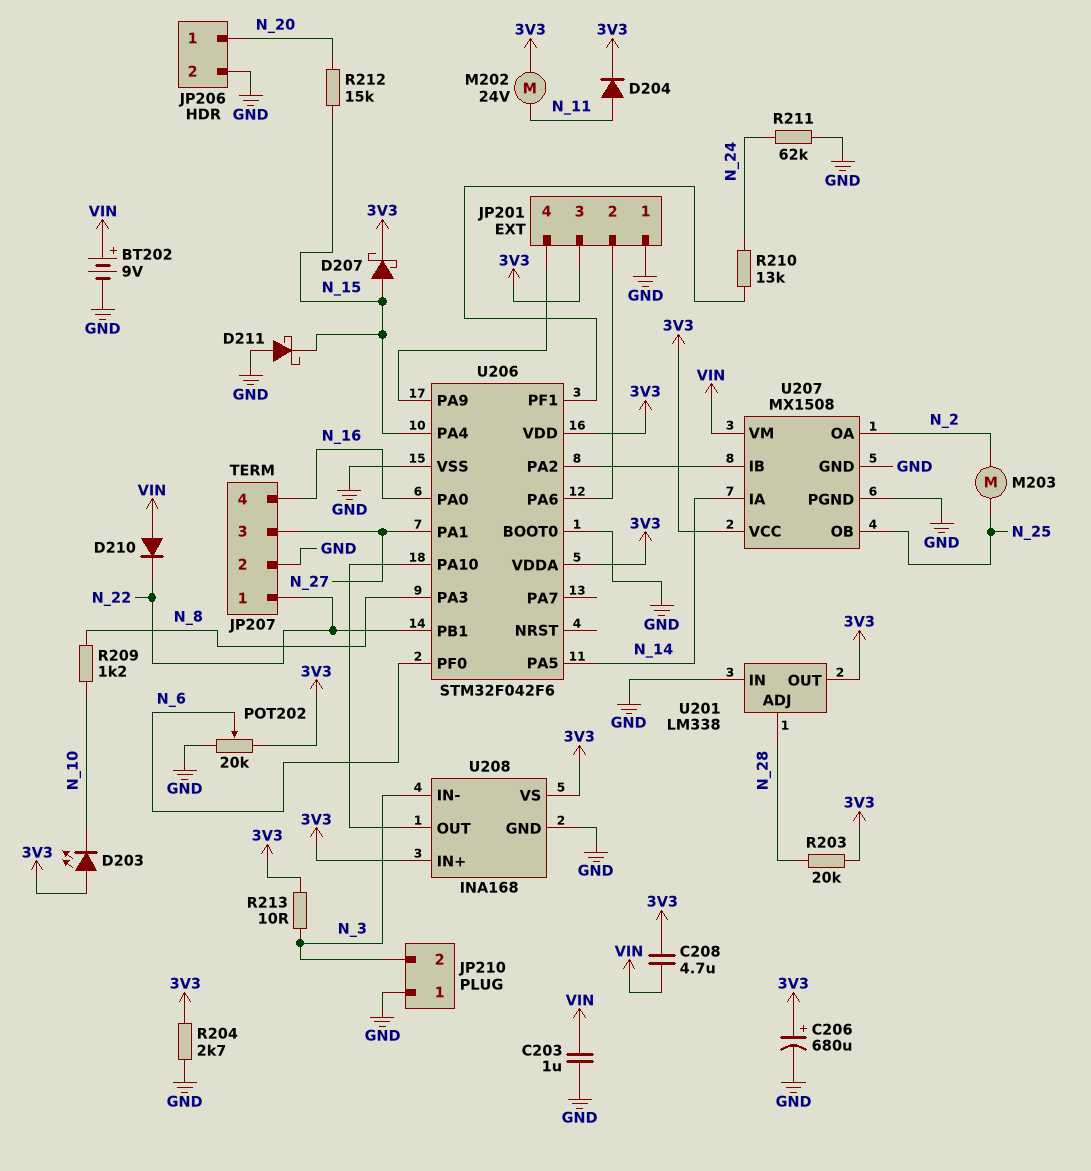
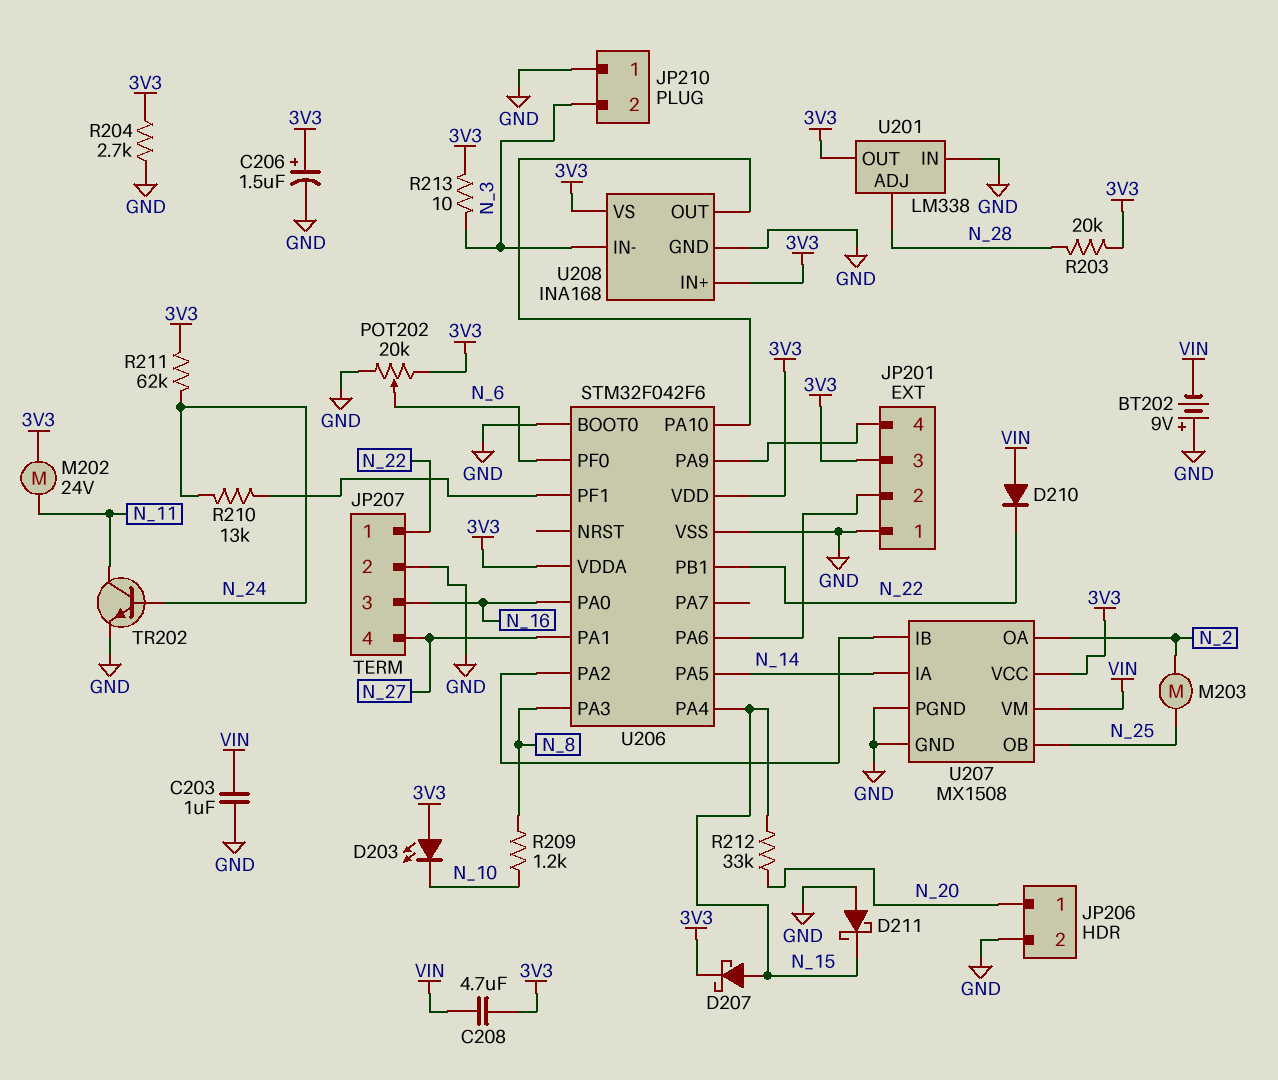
BT202: 9V (plus VIN, minus GND) -> 9V (plus GND, minus VIN)
C206: 680uF (plus 3V3, minus GND) -> 1.5uF (plus 3V3, minus GND)
D204: diode (A N_11, K 3V3) -> none
JP207 pin 3: N_27 -> N_16
JP207 pin 4: N_16 -> N_27
R211: 62k (GND, N_24) -> 62k (3V3, N_24)
R212: 15k (N_15, N_20) -> 33k (N_15, N_20)
TR202: none -> NPN (B N_24, C N_11, E GND)

